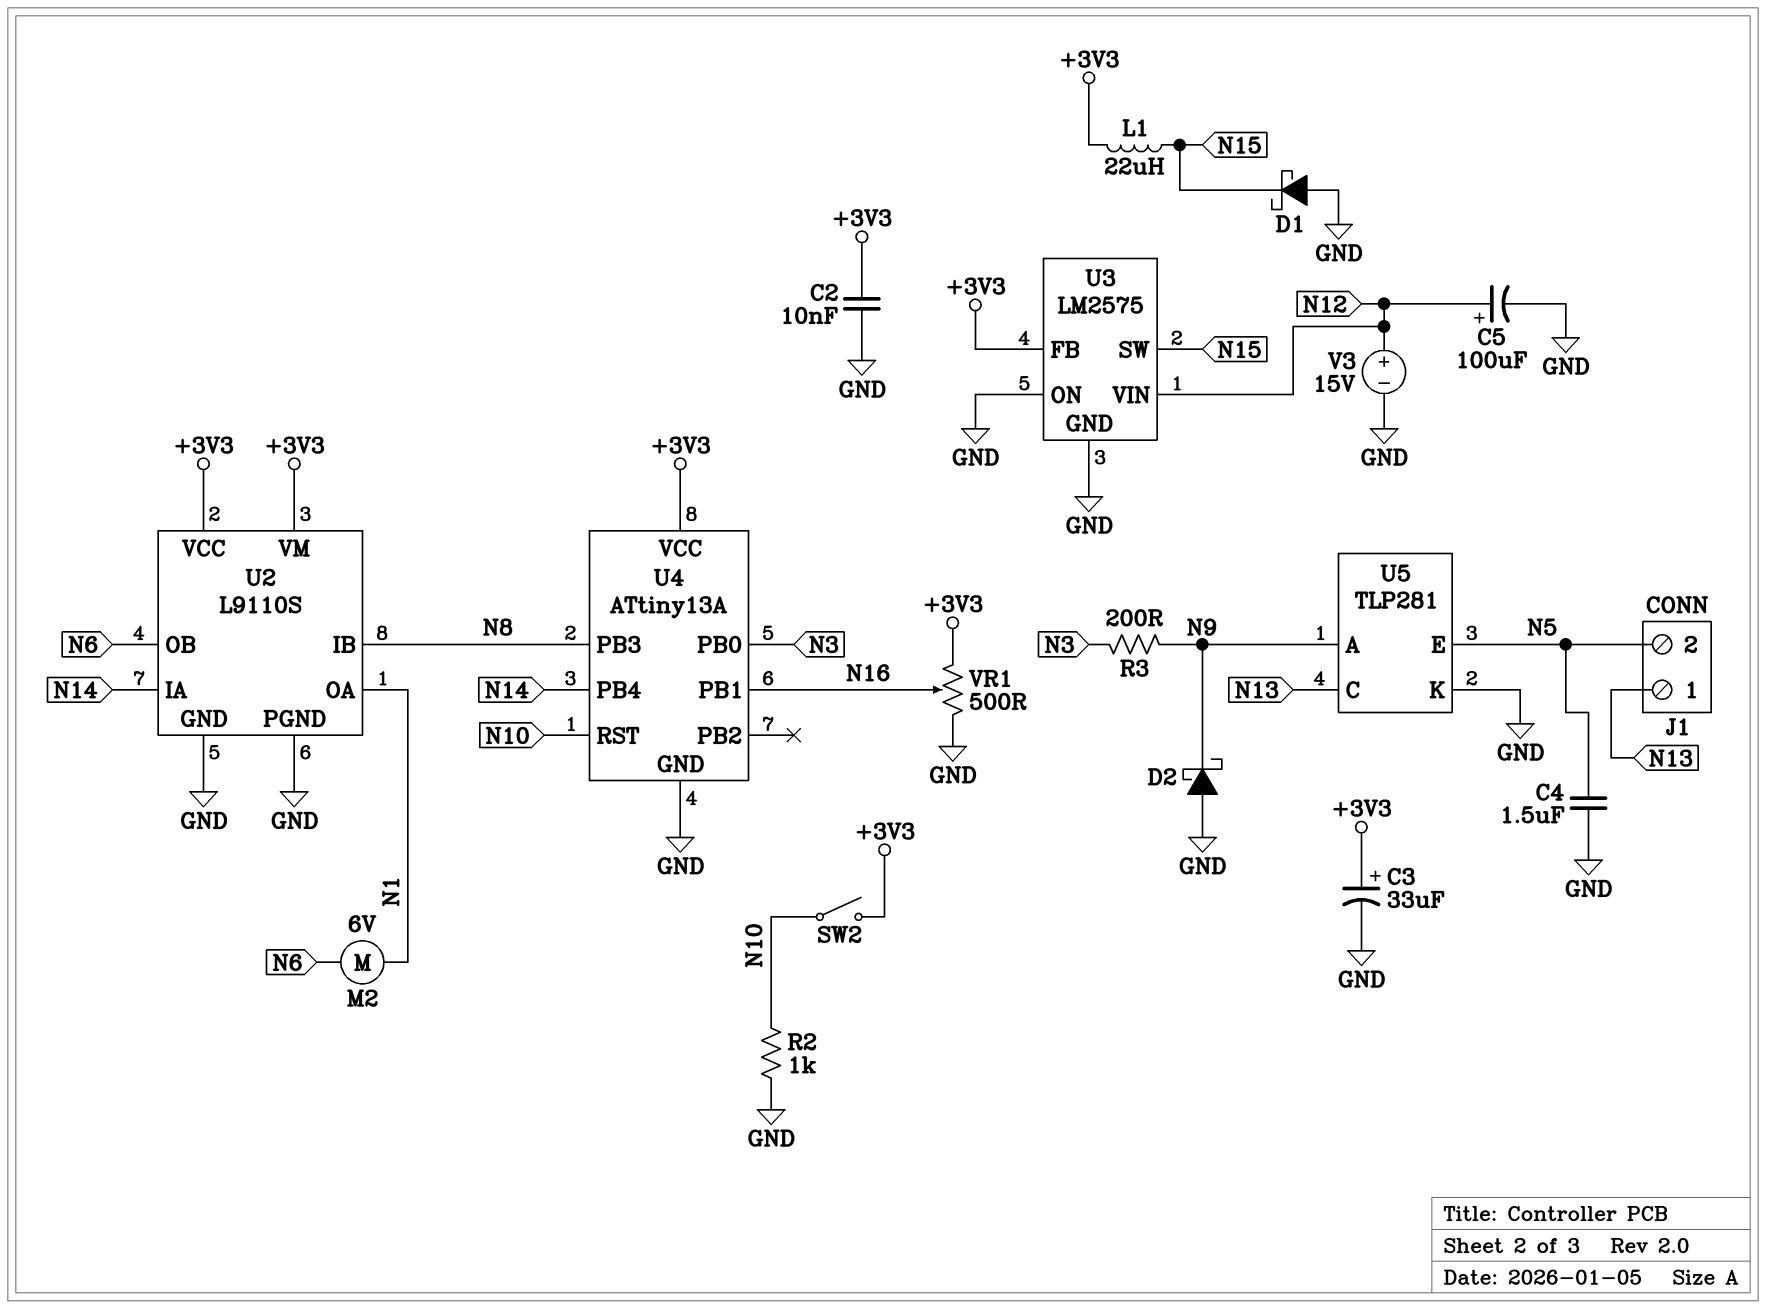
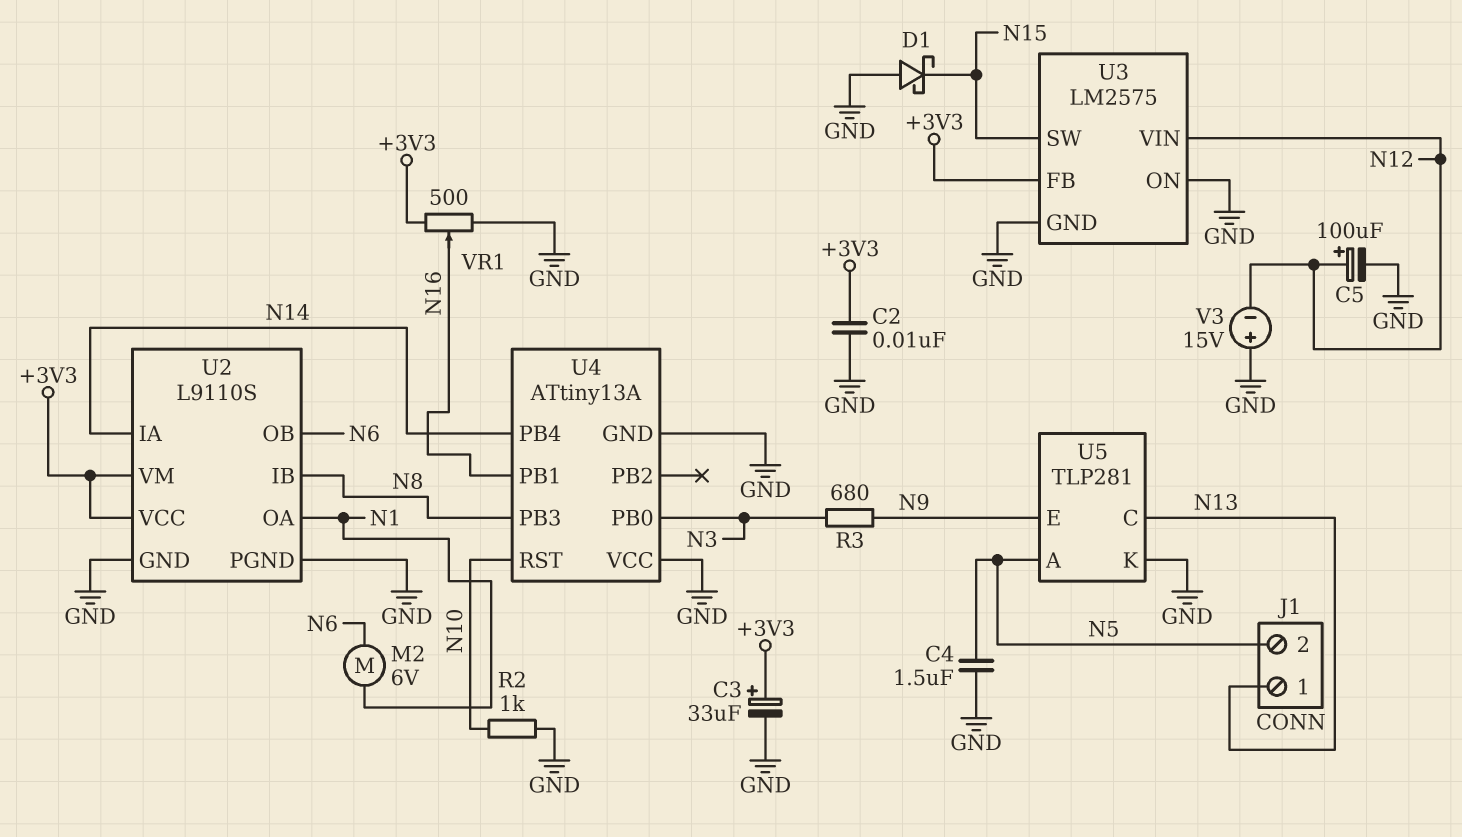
D2: schottky (A GND, K N9) -> none
L1: 22uH (+3V3, N15) -> none
R3: 200 (N3, N9) -> 680 (N3, N9)
SW2: switch (+3V3, N10) -> none
U4 pin VCC: +3V3 -> GND
U5 pin A: N9 -> N5
U5 pin E: N5 -> N9
V3: 15V (plus N12, minus GND) -> 15V (plus GND, minus N12)

